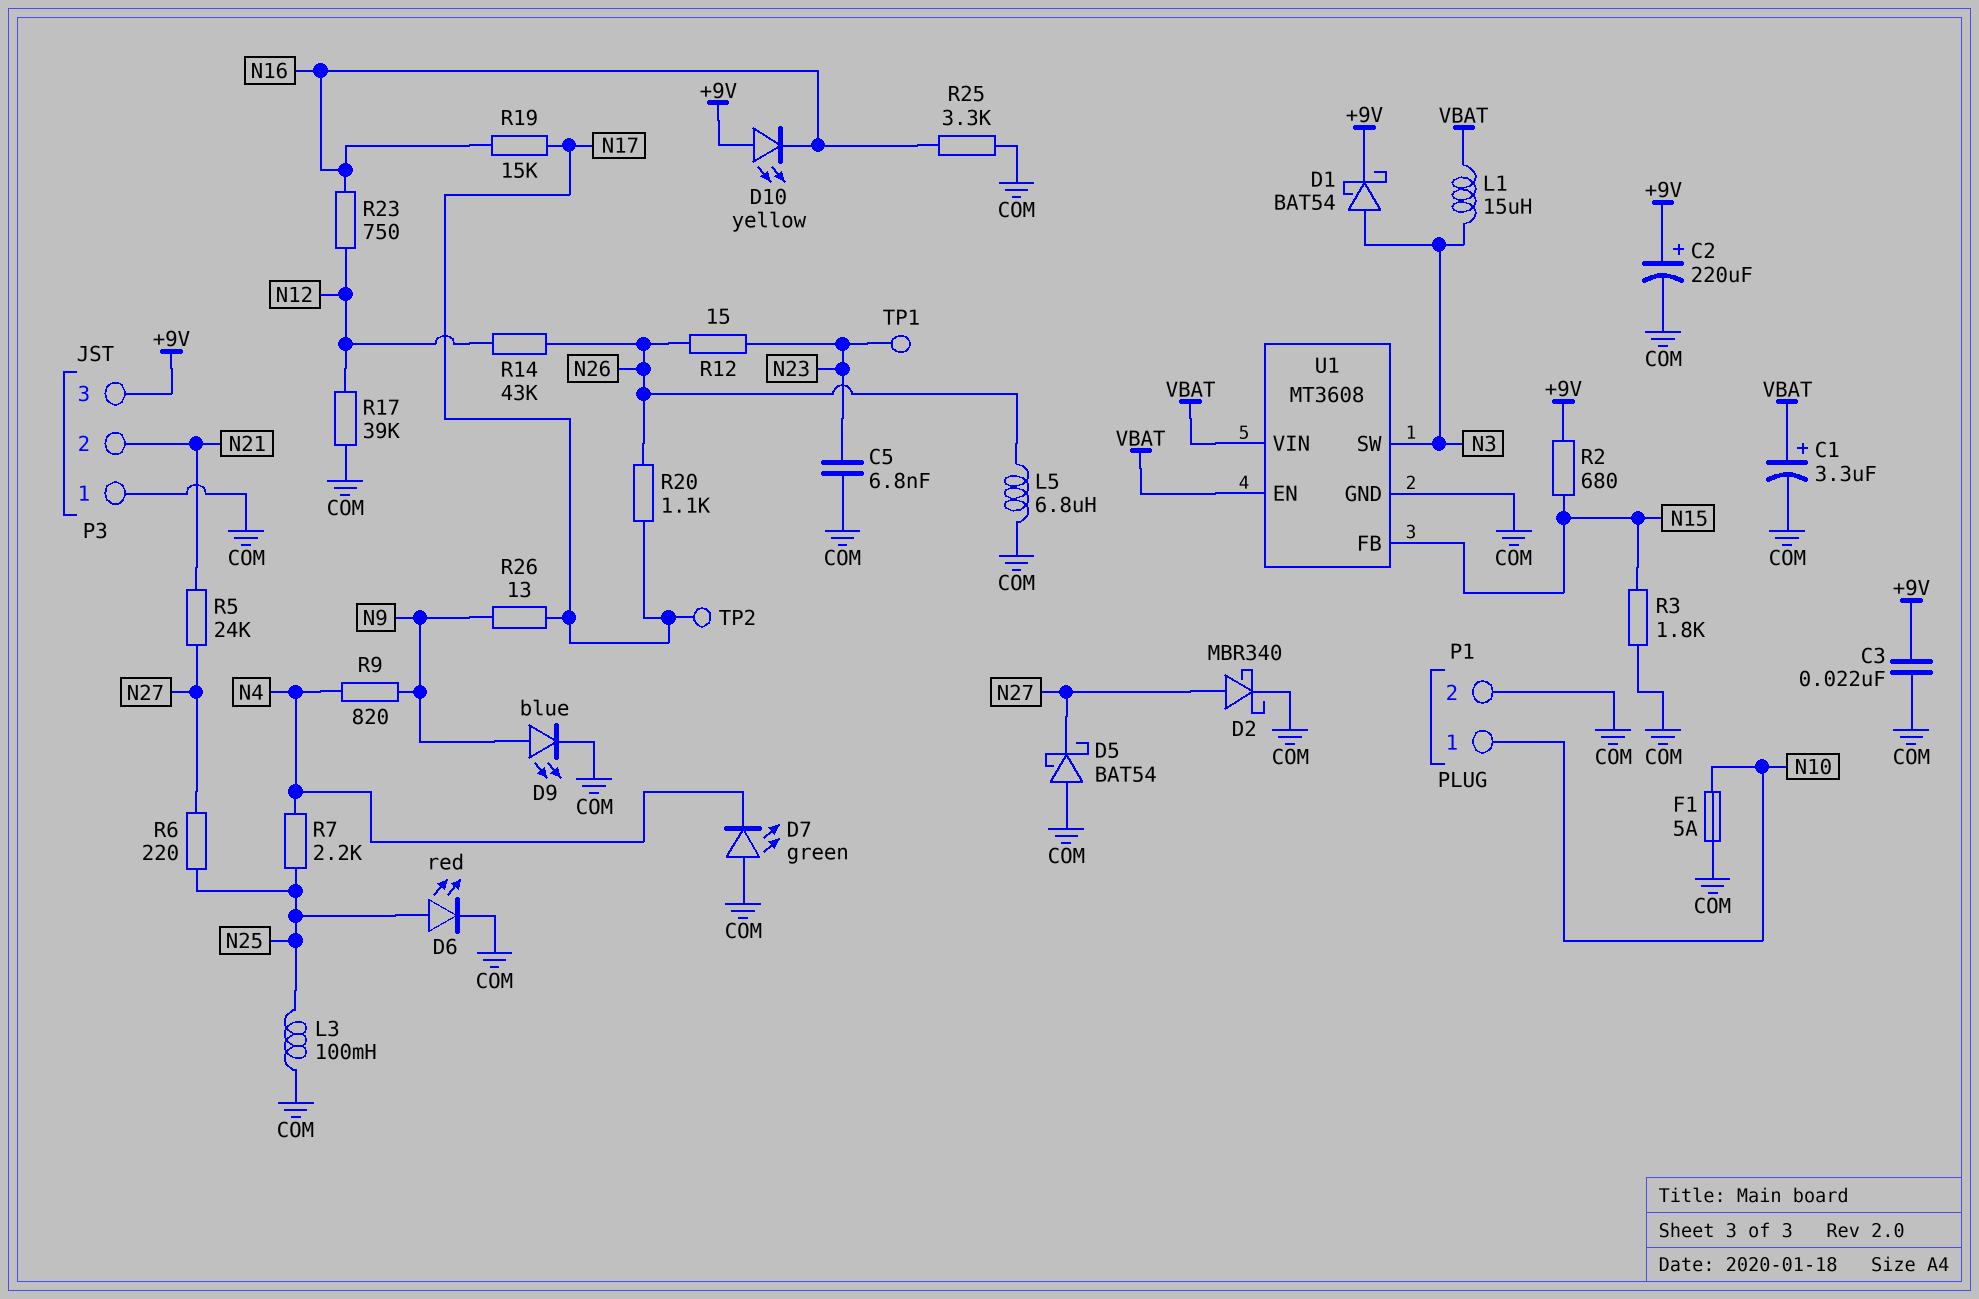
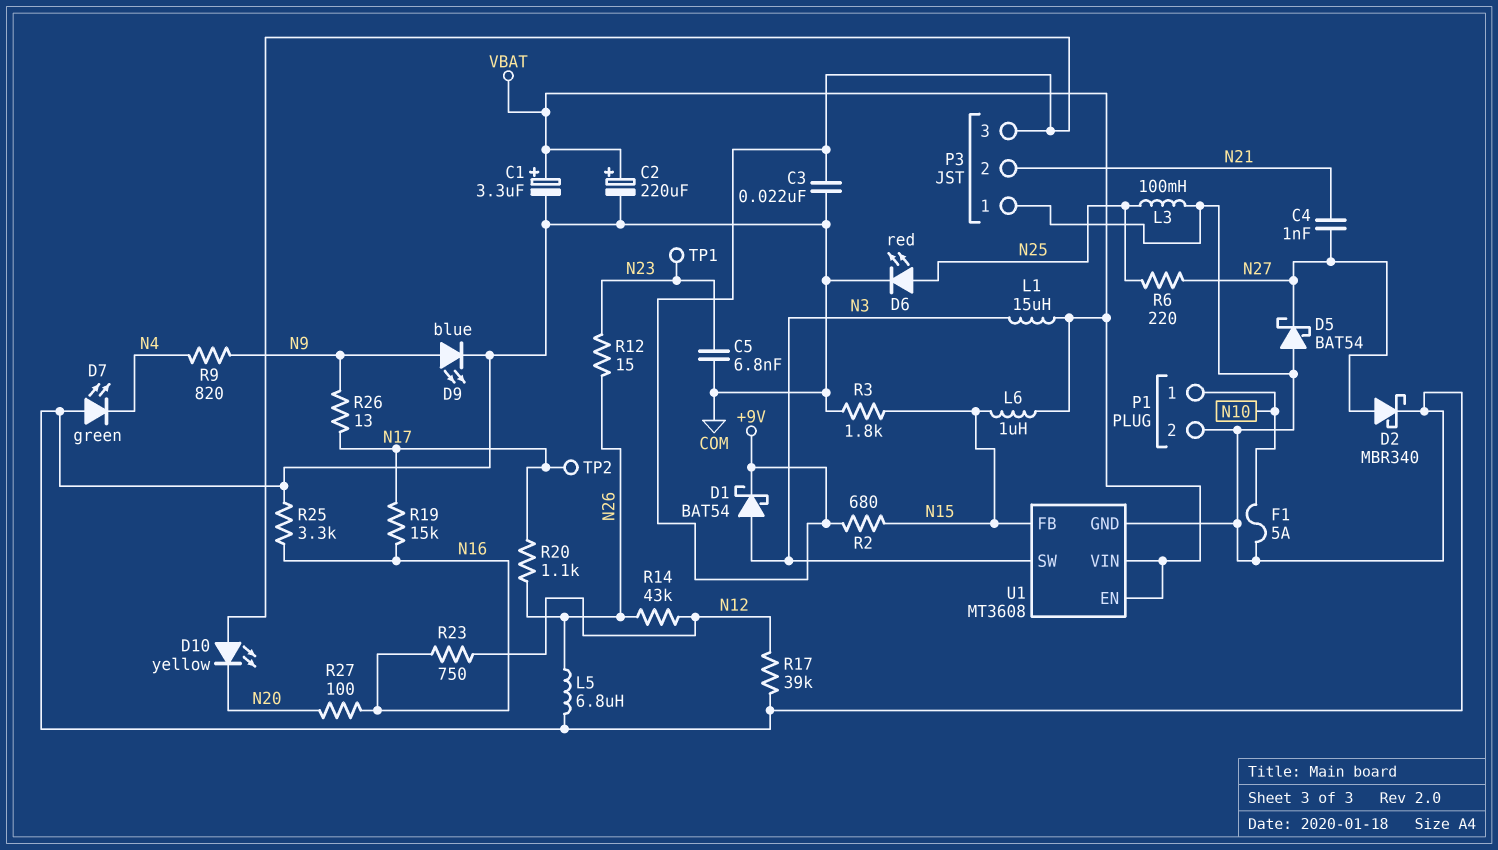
C2: 220uF (plus +9V, minus COM) -> 220uF (plus VBAT, minus COM)
C4: none -> 1nF (N21, N27)
D10: LED yellow (A +9V, K N16) -> LED yellow (A +9V, K N20)
L6: none -> 1uH (N15, VBAT)
R5: 24k (N21, N27) -> none
R7: 2.2k (N4, N25) -> none
R27: none -> 100 (N16, N20)

